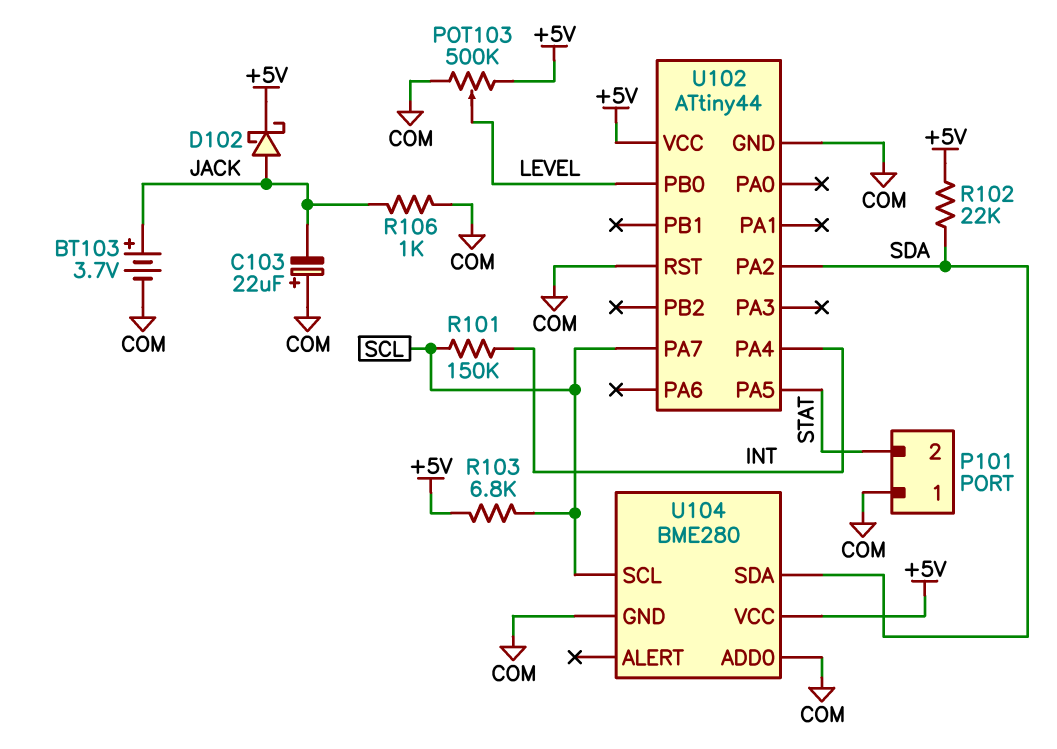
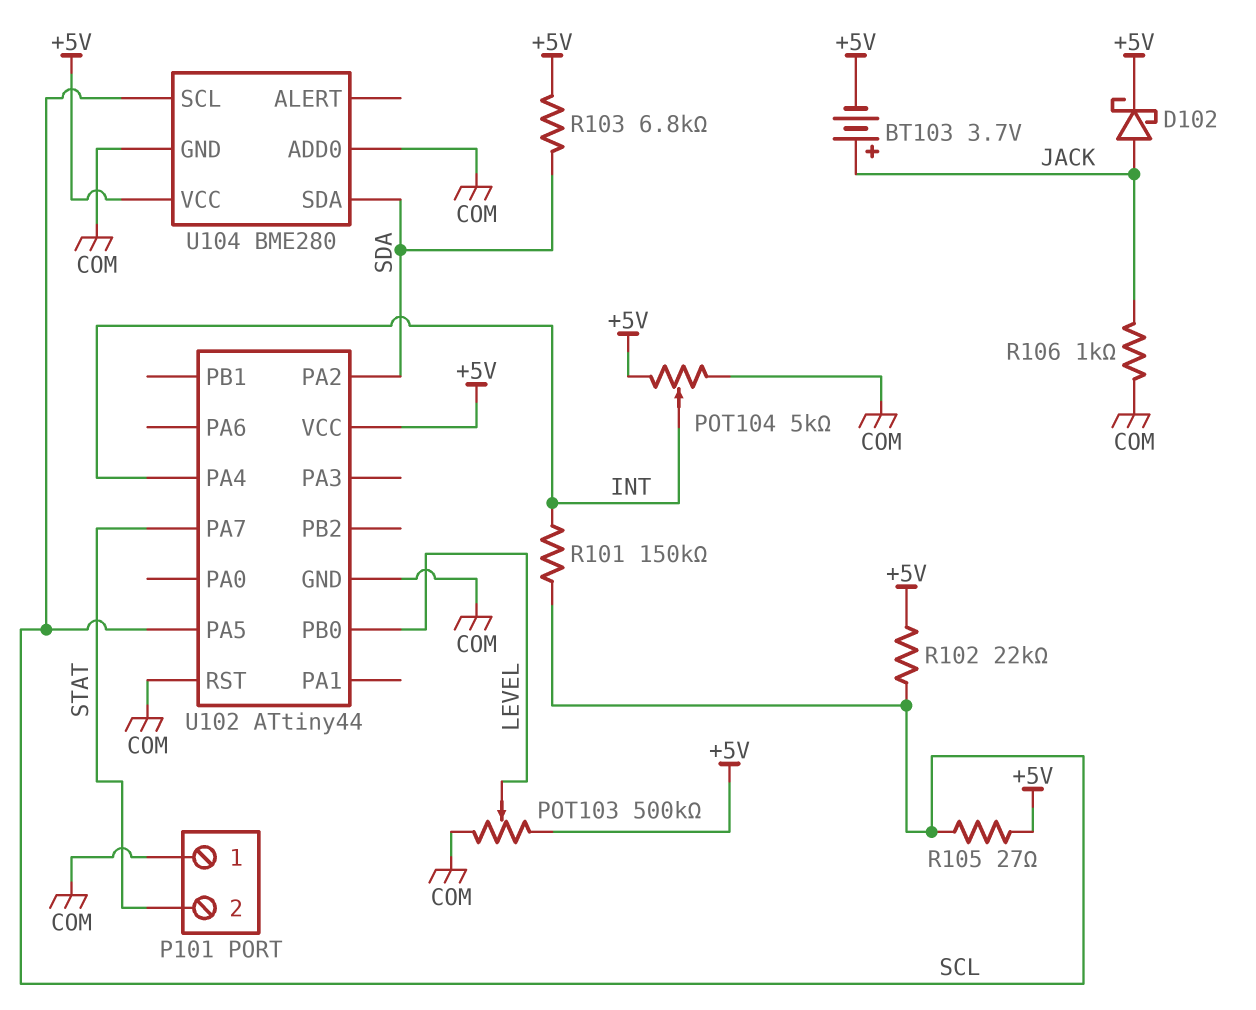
BT103: 3.7V (plus JACK, minus COM) -> 3.7V (plus JACK, minus +5V)
C103: 22uF (plus COM, minus JACK) -> none
POT104: none -> 5k (+5V, COM, wiper INT)
R102: 22k (+5V, SDA) -> 22k (+5V, SCL)
R103: 6.8k (+5V, SCL) -> 6.8k (+5V, SDA)
R105: none -> 27 (+5V, SCL)
U102 pin PA5: STAT -> SCL
U102 pin PA7: SCL -> STAT

